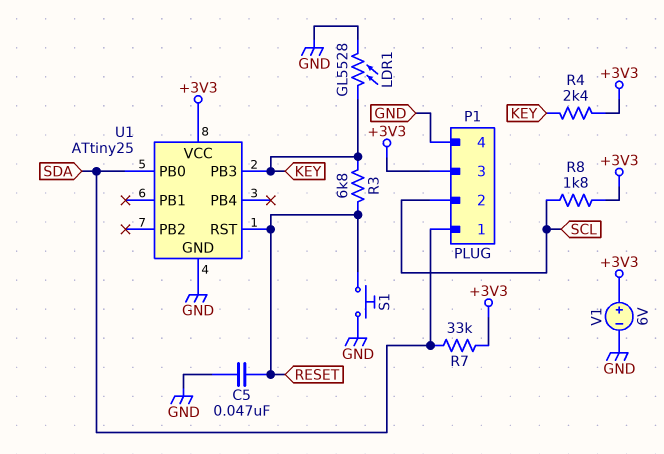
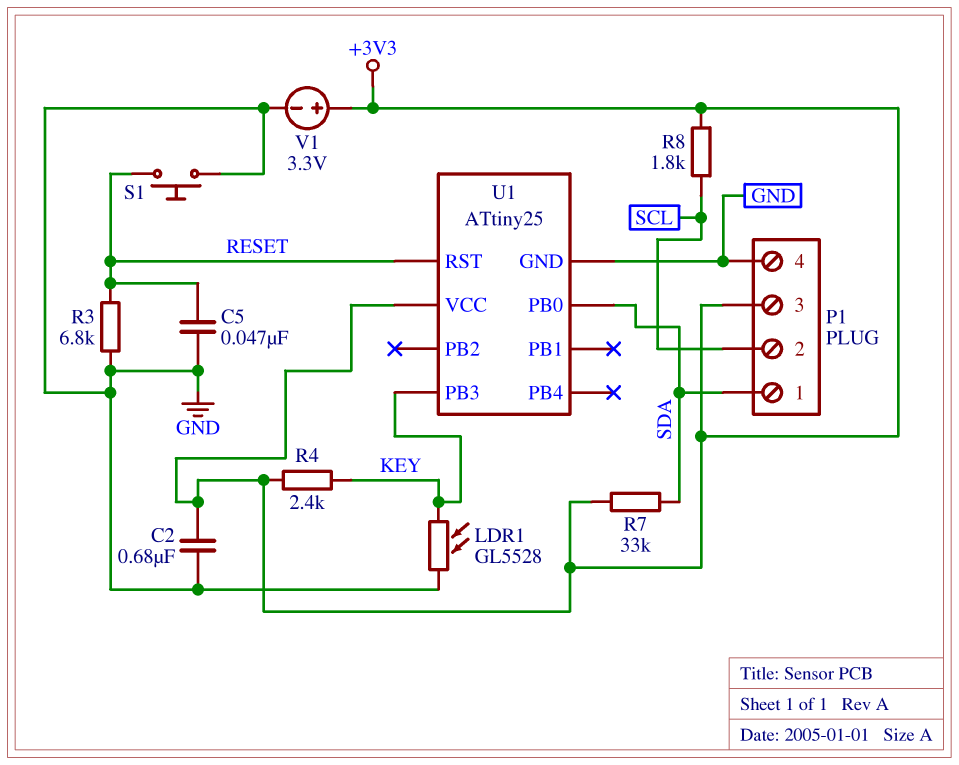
C2: none -> 680nF (+3V3, GND)
R3: 6.8k (KEY, RESET) -> 6.8k (GND, RESET)
V1: 6V (plus +3V3, minus GND) -> 3.3V (plus +3V3, minus GND)

